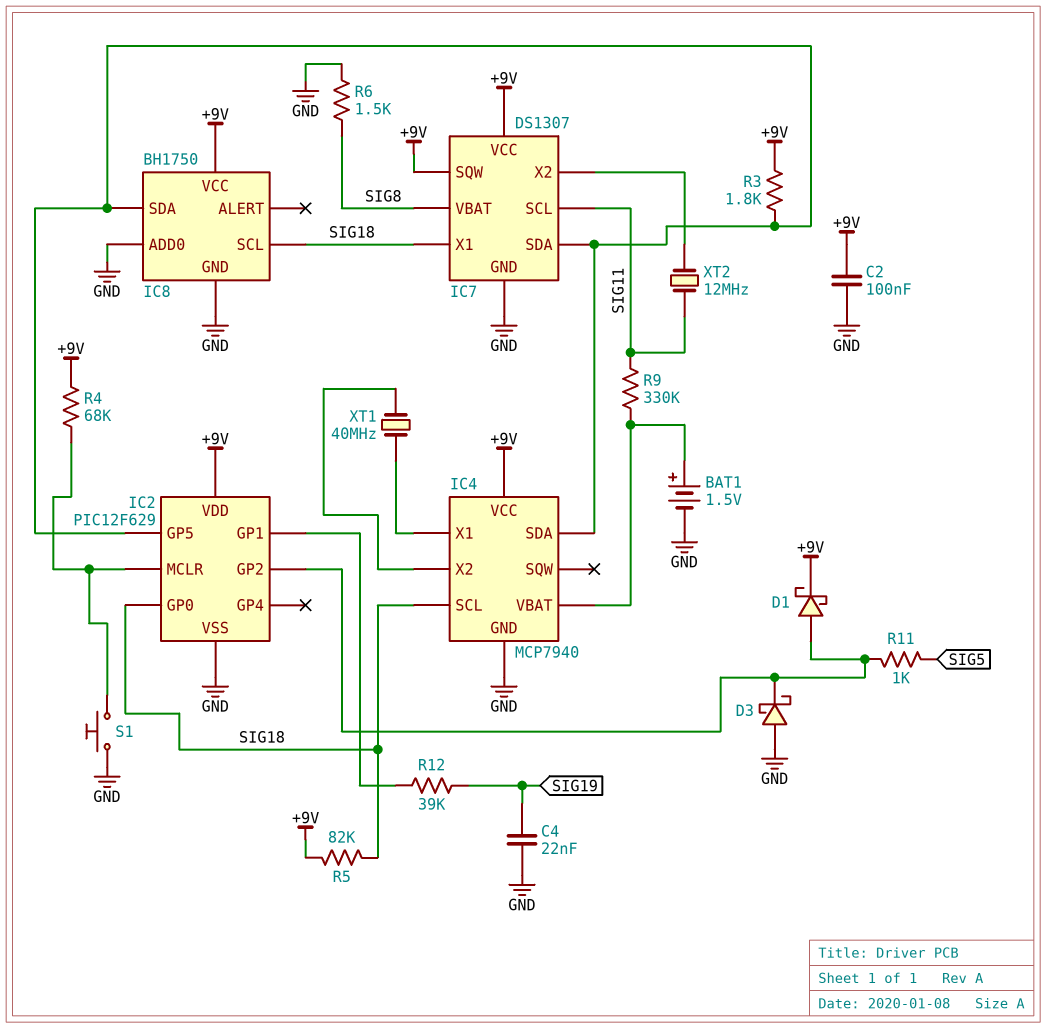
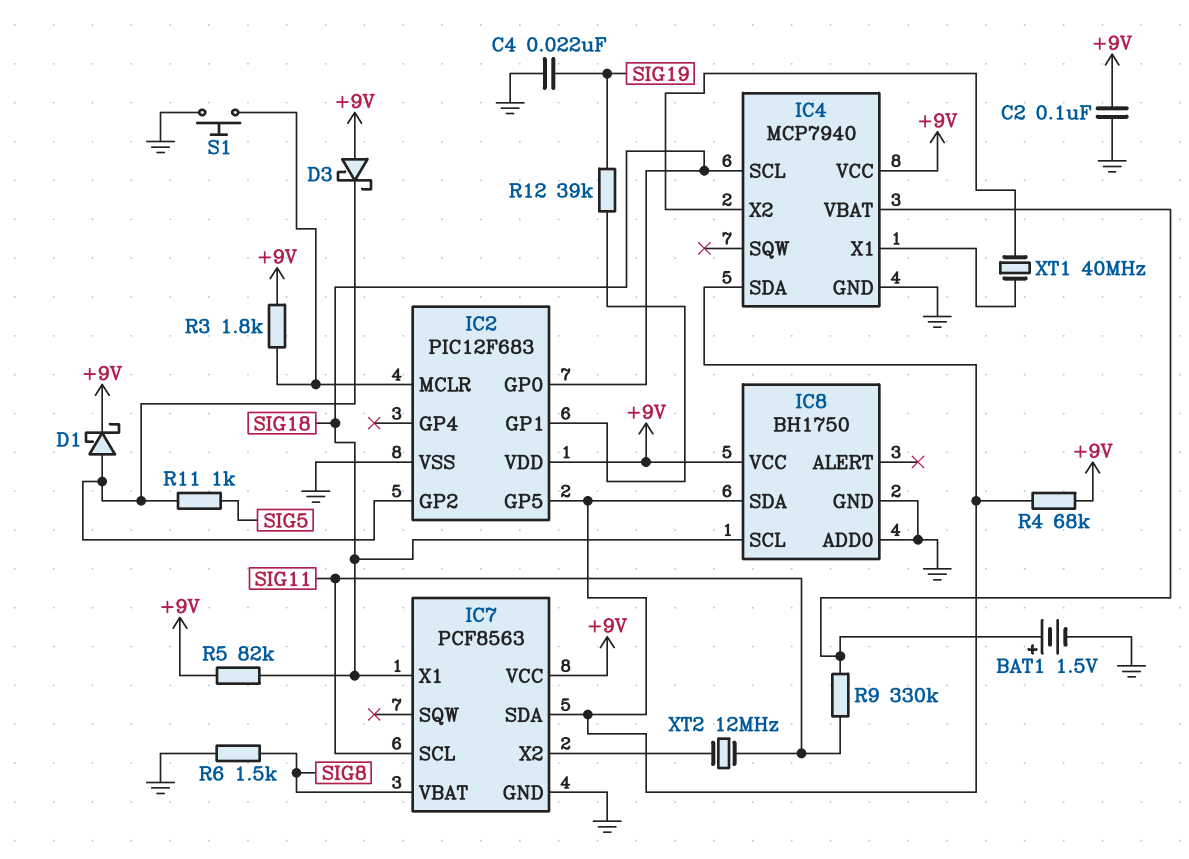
D3: schottky (A GND, K IC2/GP2) -> schottky (A +9V, K IC2/GP2)
IC2: PIC12F629 -> PIC12F683
IC7: DS1307 -> PCF8563
IC7 pin SQW: +9V -> none
R3: 1.8k (+9V, IC2/GP5) -> 1.8k (+9V, IC2/MCLR)
R4: 68k (+9V, IC2/MCLR) -> 68k (+9V, IC2/GP5)

